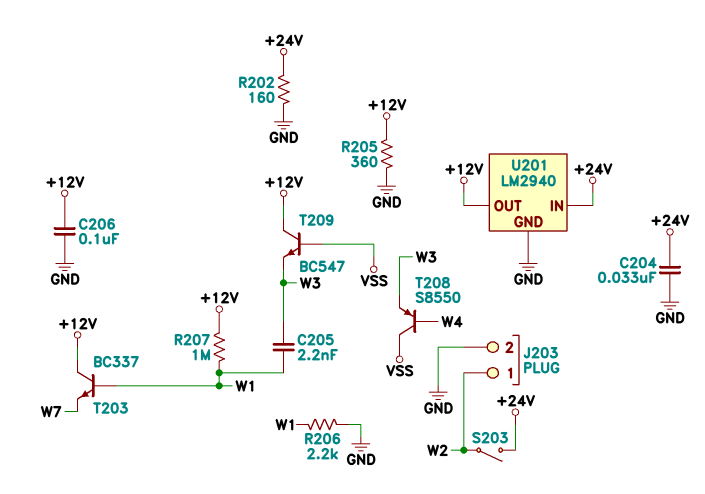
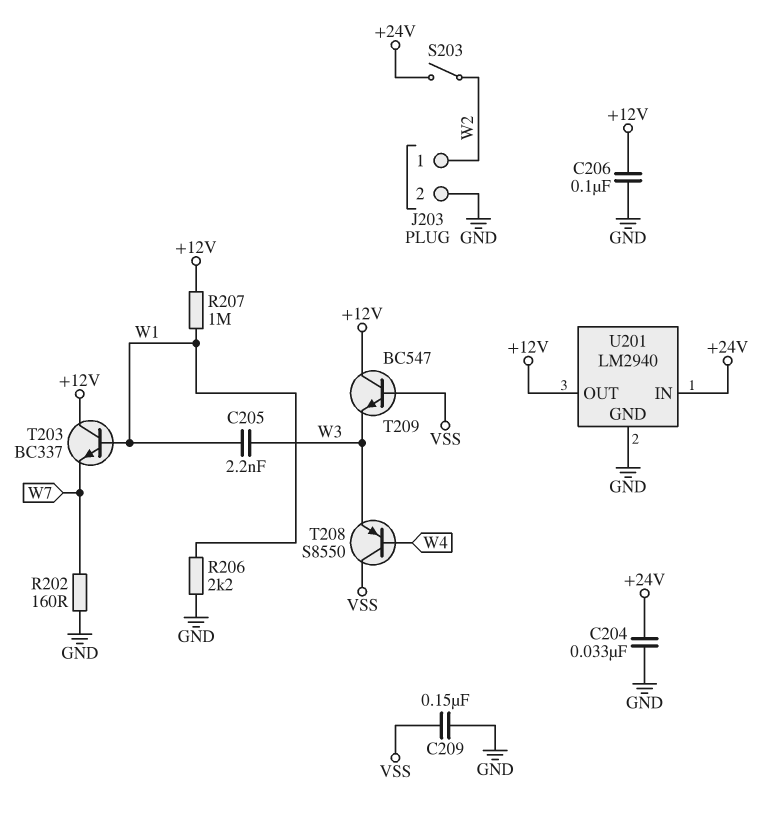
C209: none -> 150nF (GND, VSS)
R202: 160 (+24V, GND) -> 160 (GND, W7)
R205: 360 (+12V, GND) -> none

